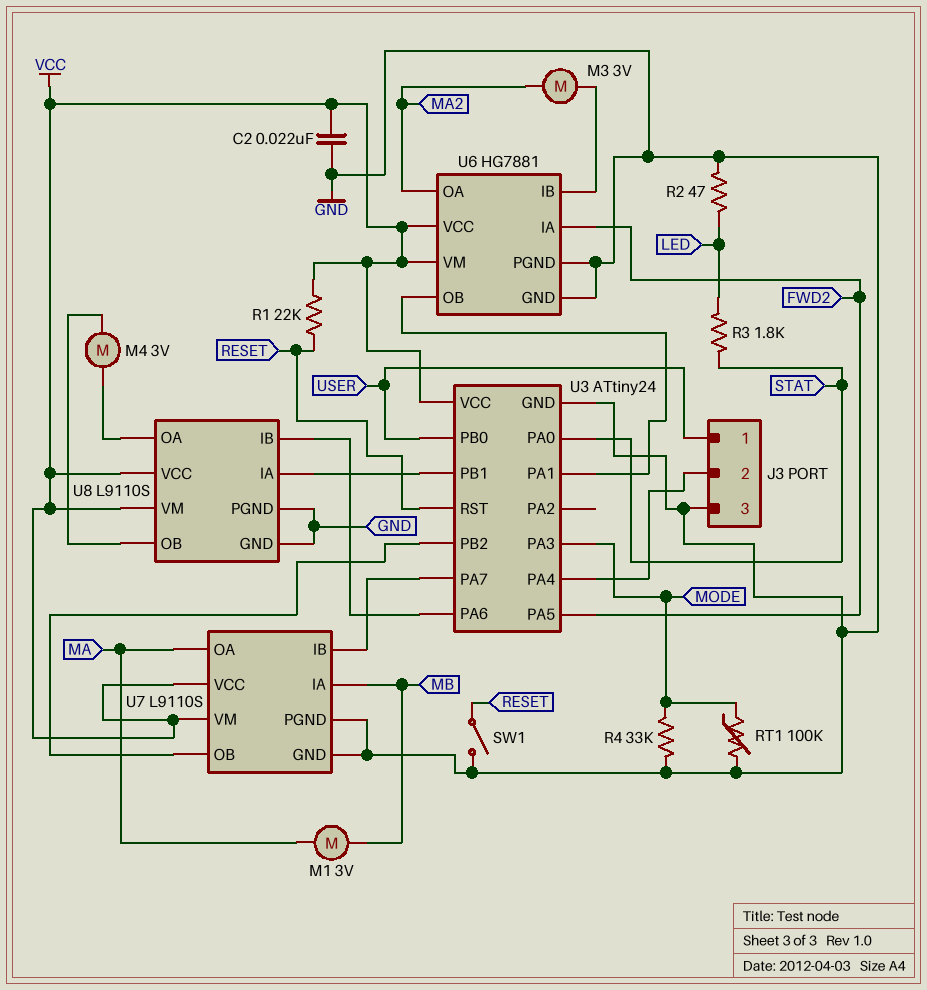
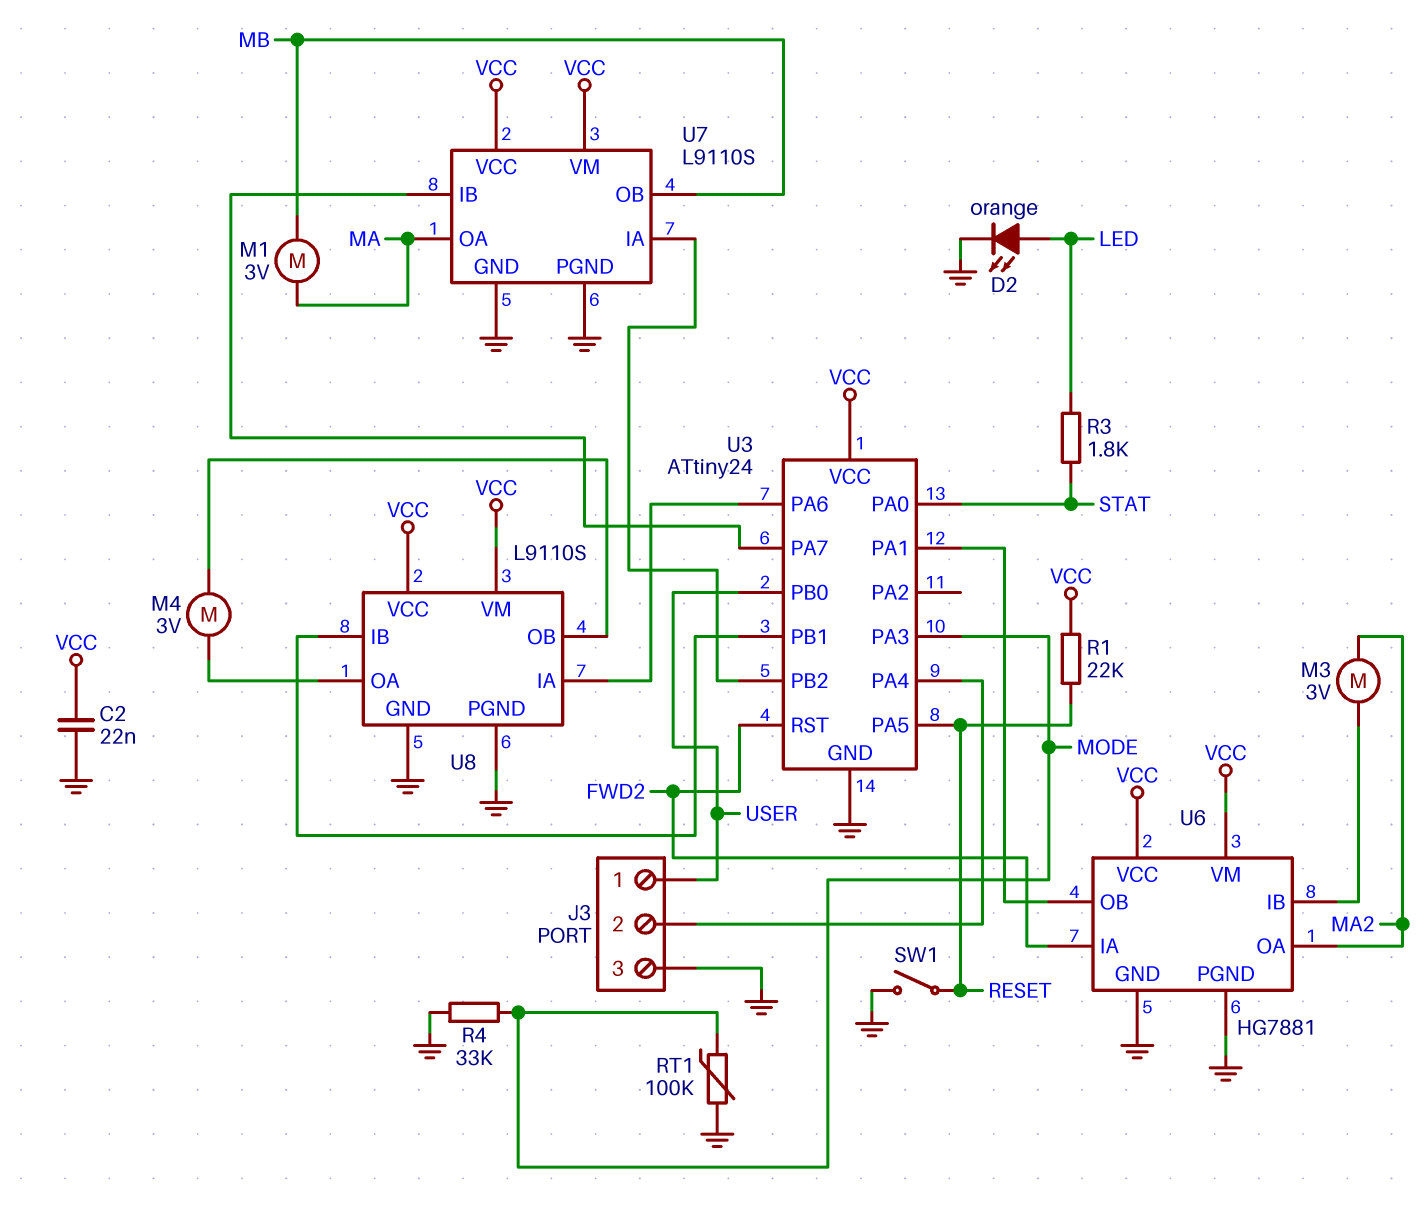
D2: none -> LED orange (A LED, K GND)
R2: 47 (GND, LED) -> none
U3 pin PA5: FWD2 -> RESET
U3 pin RST: RESET -> FWD2
U7 pin IA: MB -> U3/PB2
U7 pin OB: U3/PB2 -> MB
U8 pin IA: U3/PB1 -> U3/PA6
U8 pin IB: U3/PA6 -> U3/PB1

